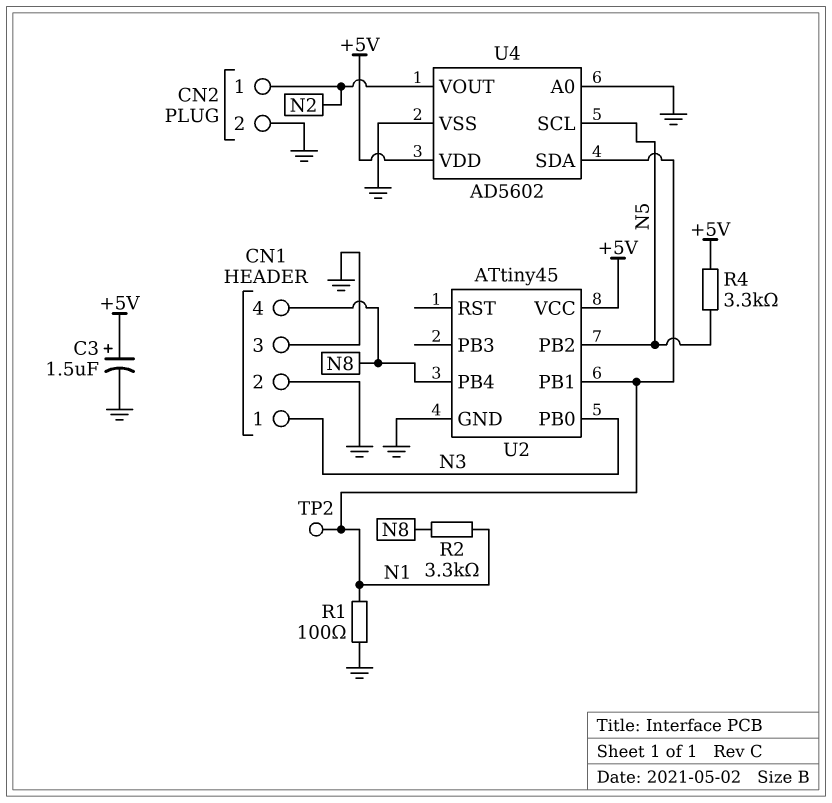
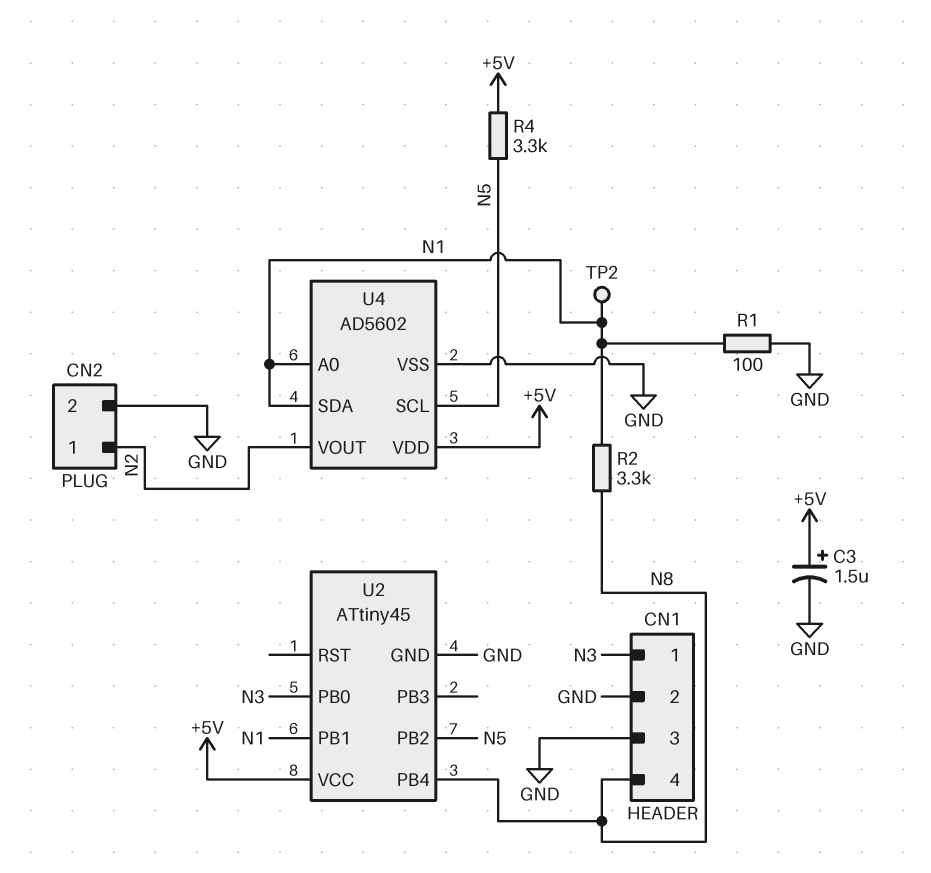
U4 pin A0: GND -> N1

